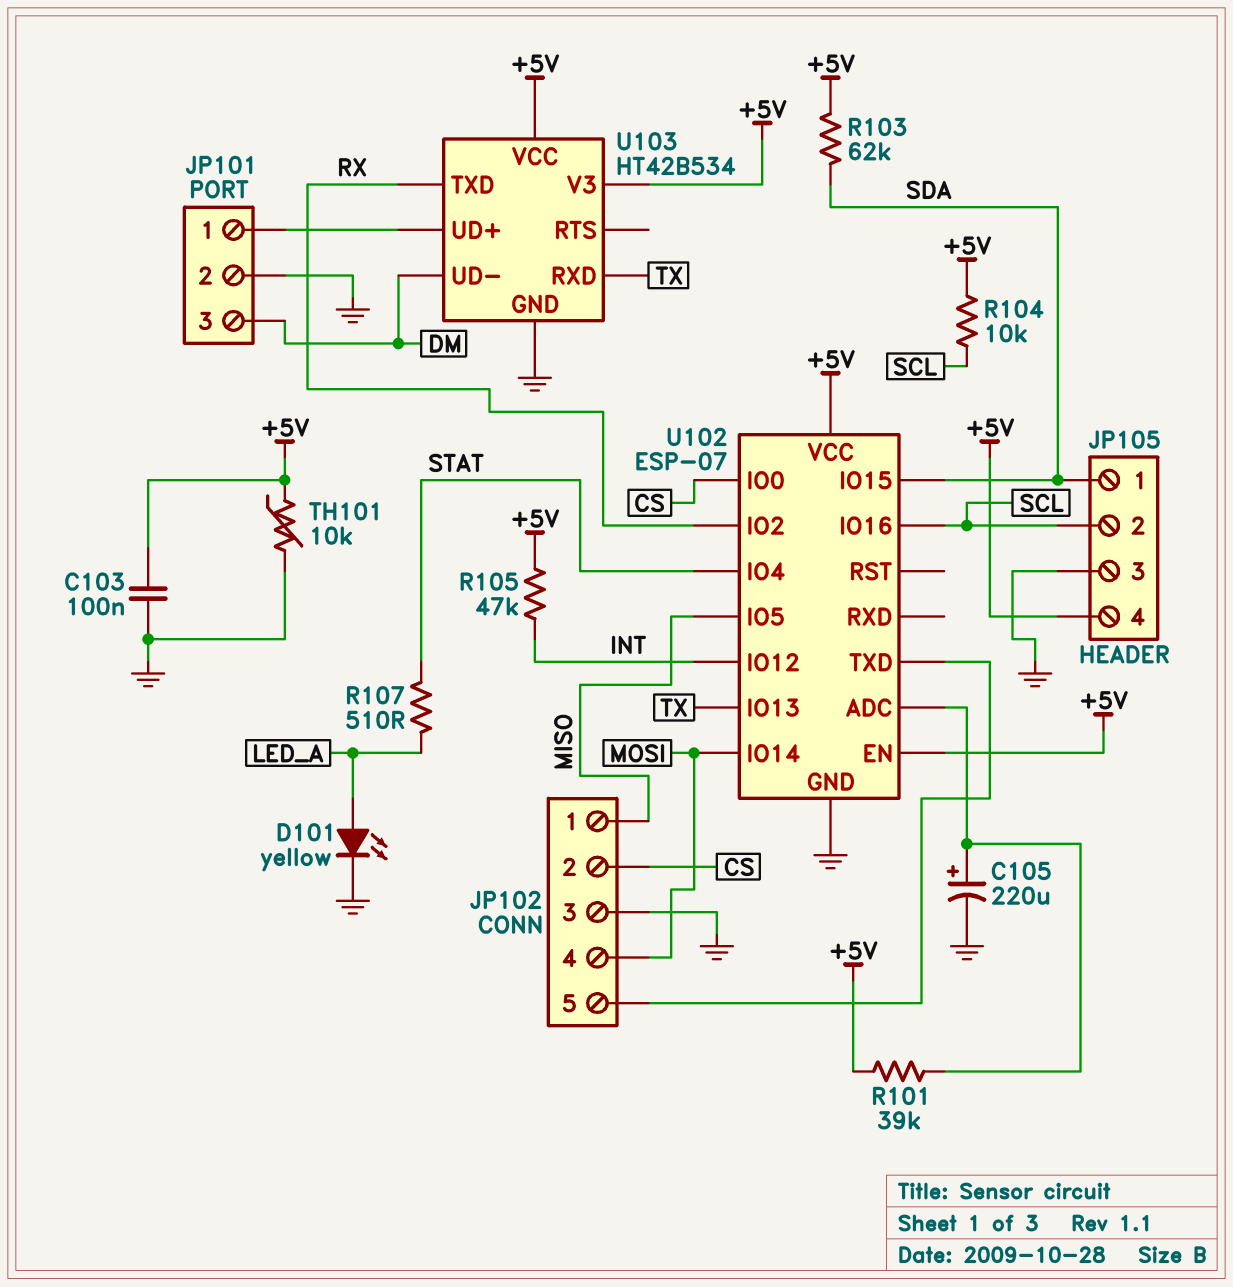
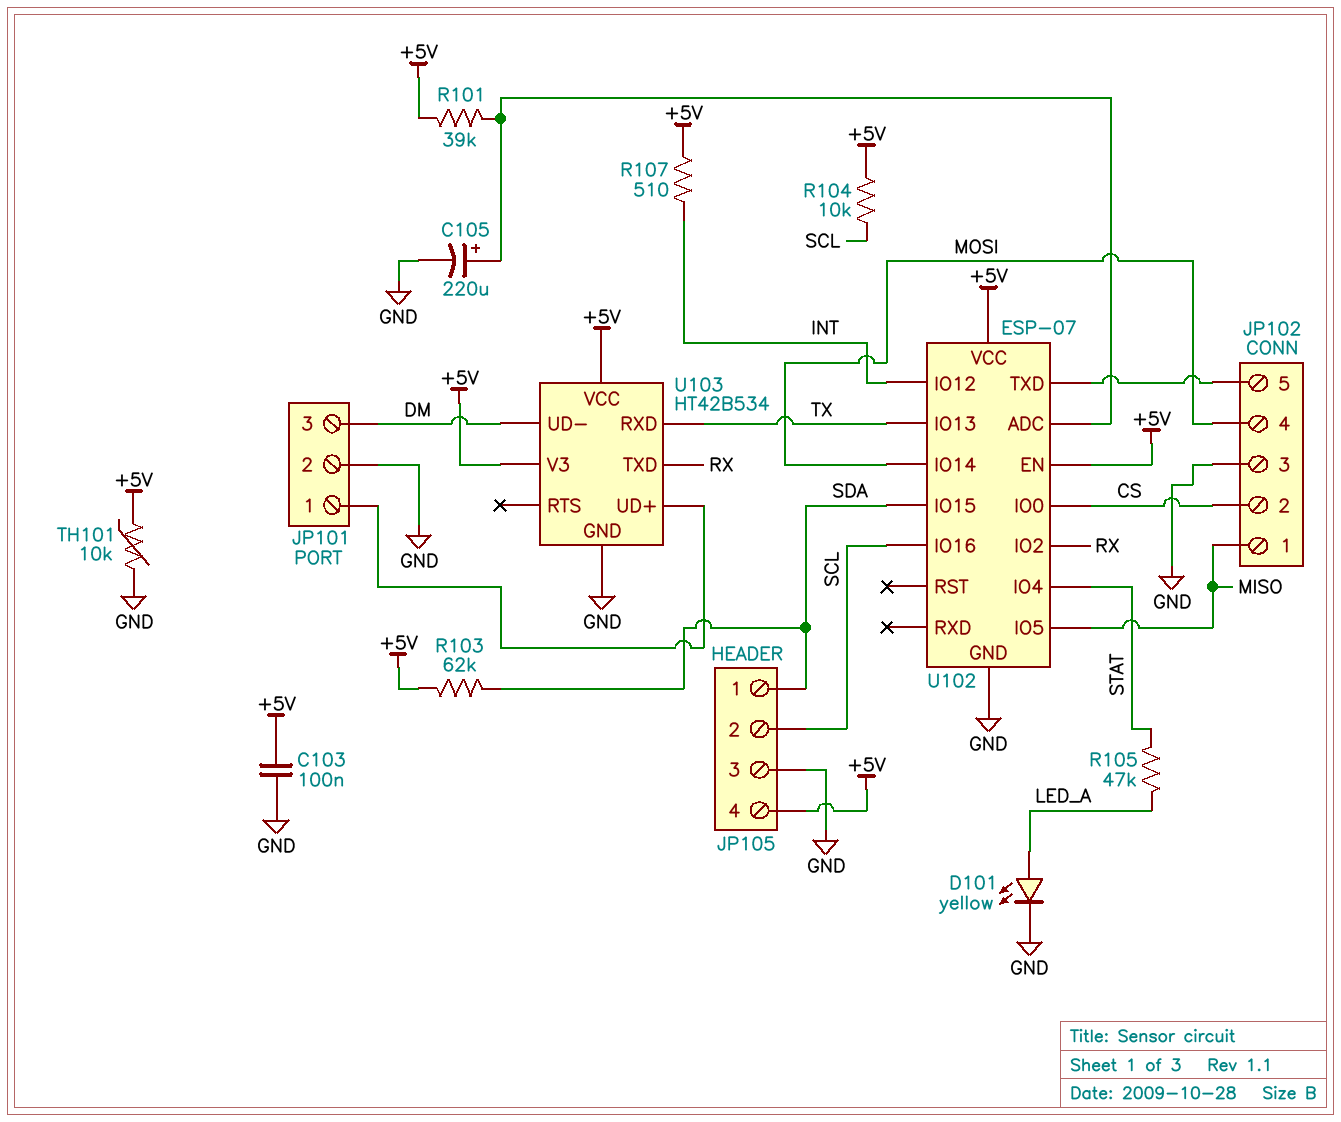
R105: 47k (+5V, INT) -> 47k (LED_A, STAT)
R107: 510 (LED_A, STAT) -> 510 (+5V, INT)

